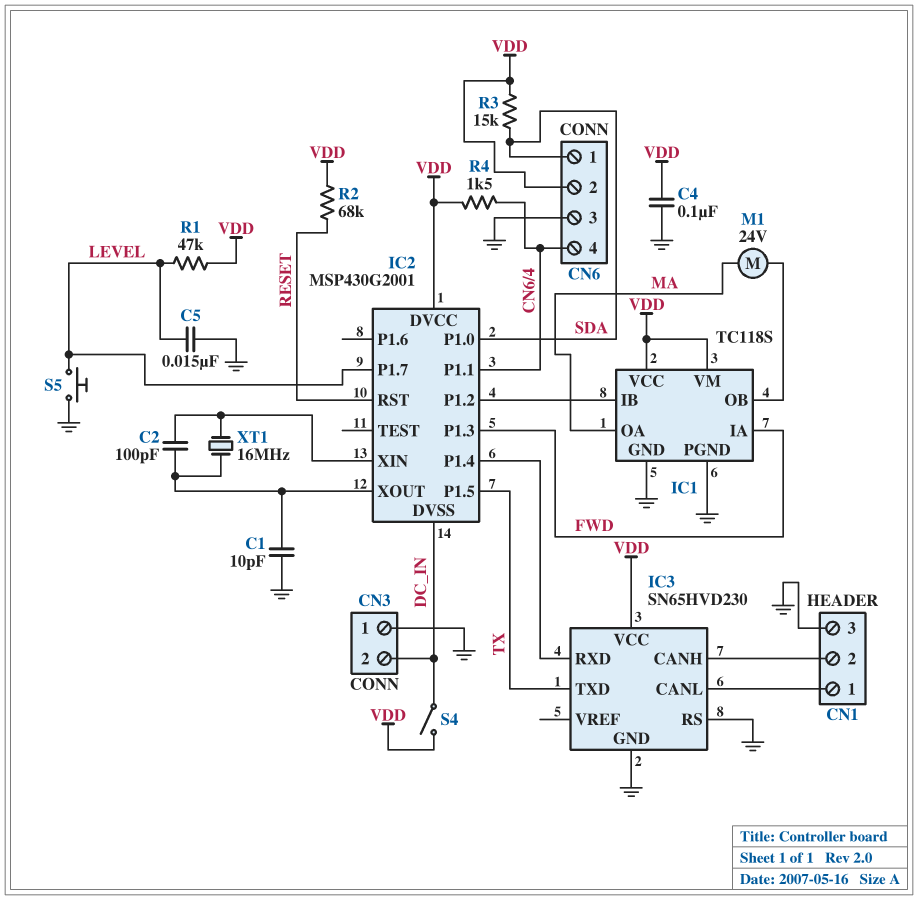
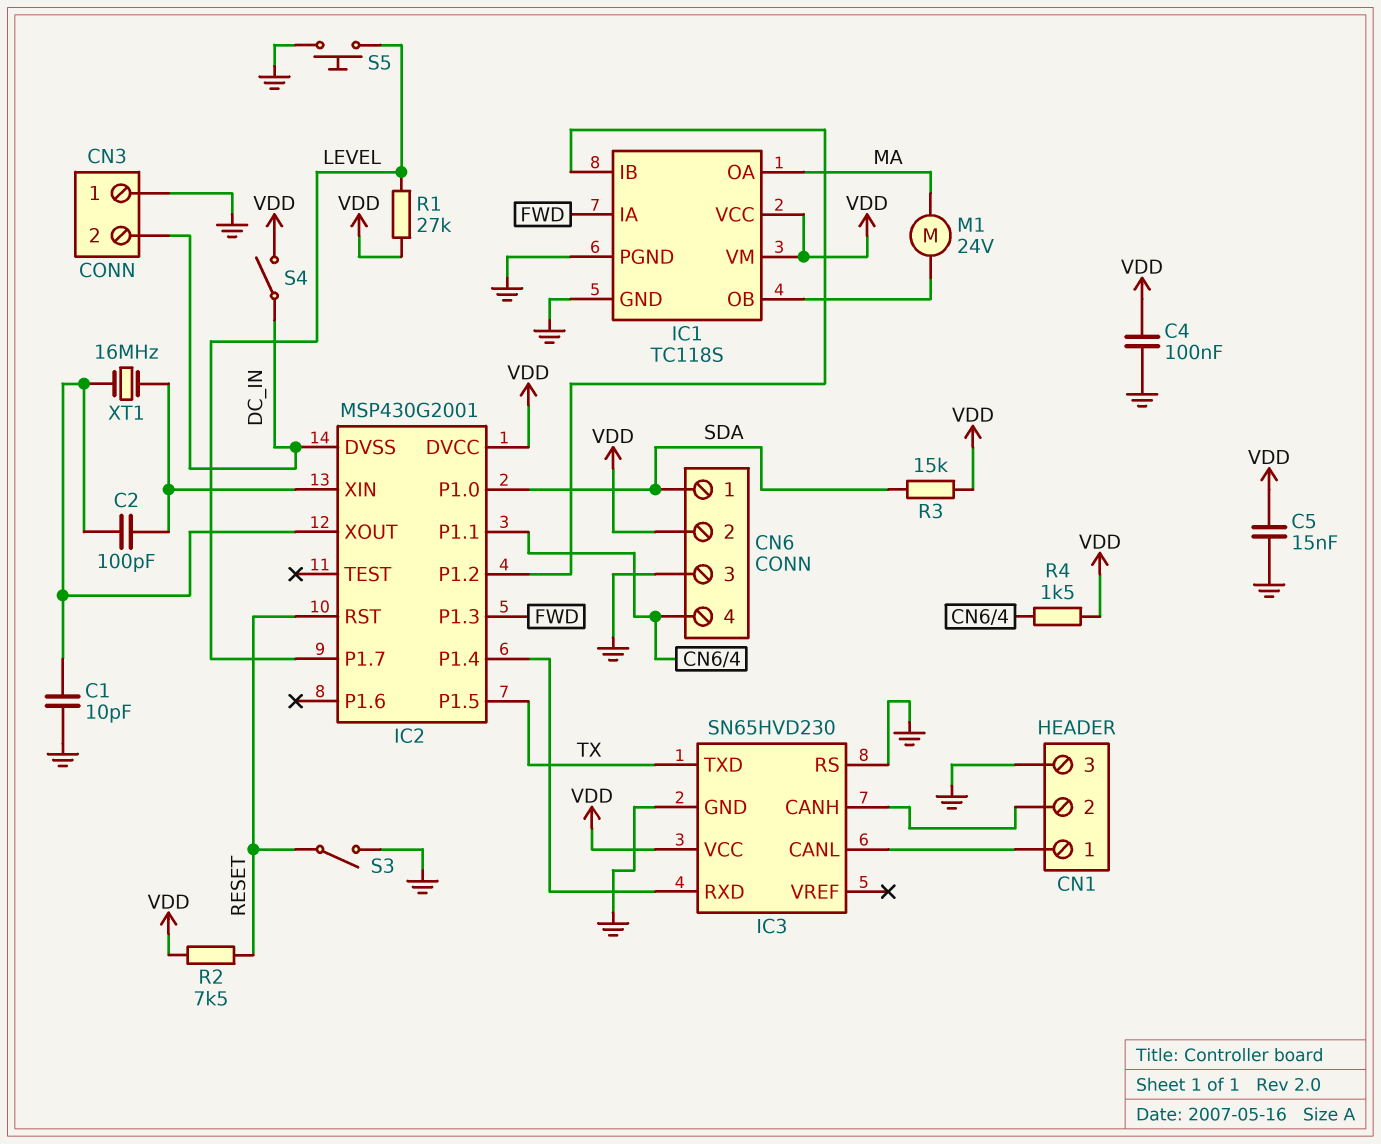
C5: 15nF (GND, LEVEL) -> 15nF (GND, VDD)
R1: 47k (LEVEL, VDD) -> 27k (LEVEL, VDD)
R2: 68k (RESET, VDD) -> 7.5k (RESET, VDD)
S3: none -> switch (GND, RESET)

